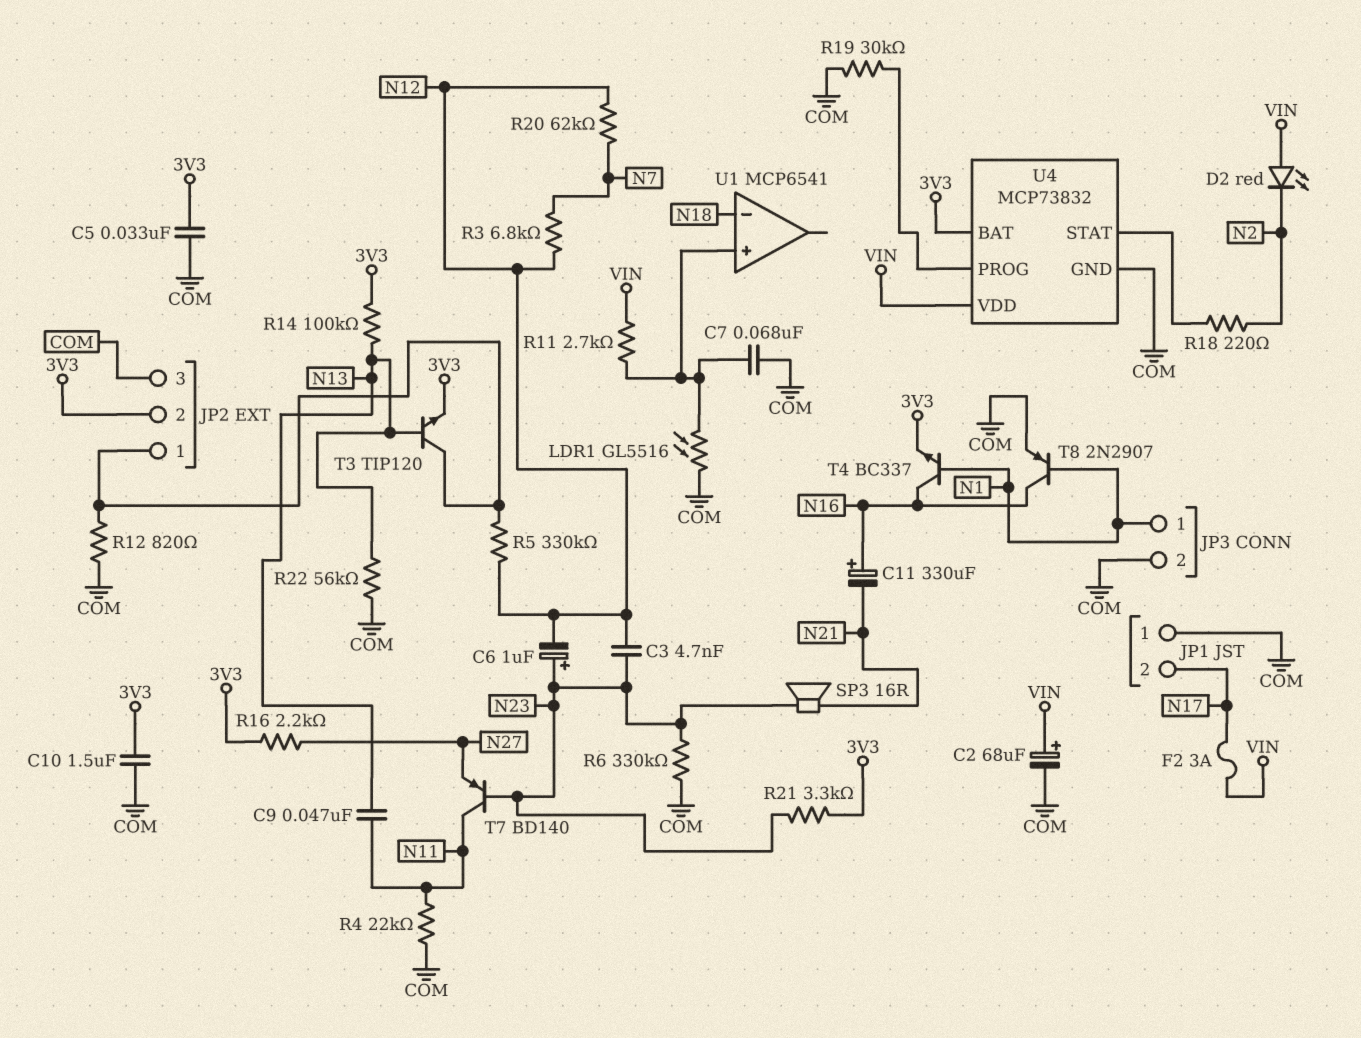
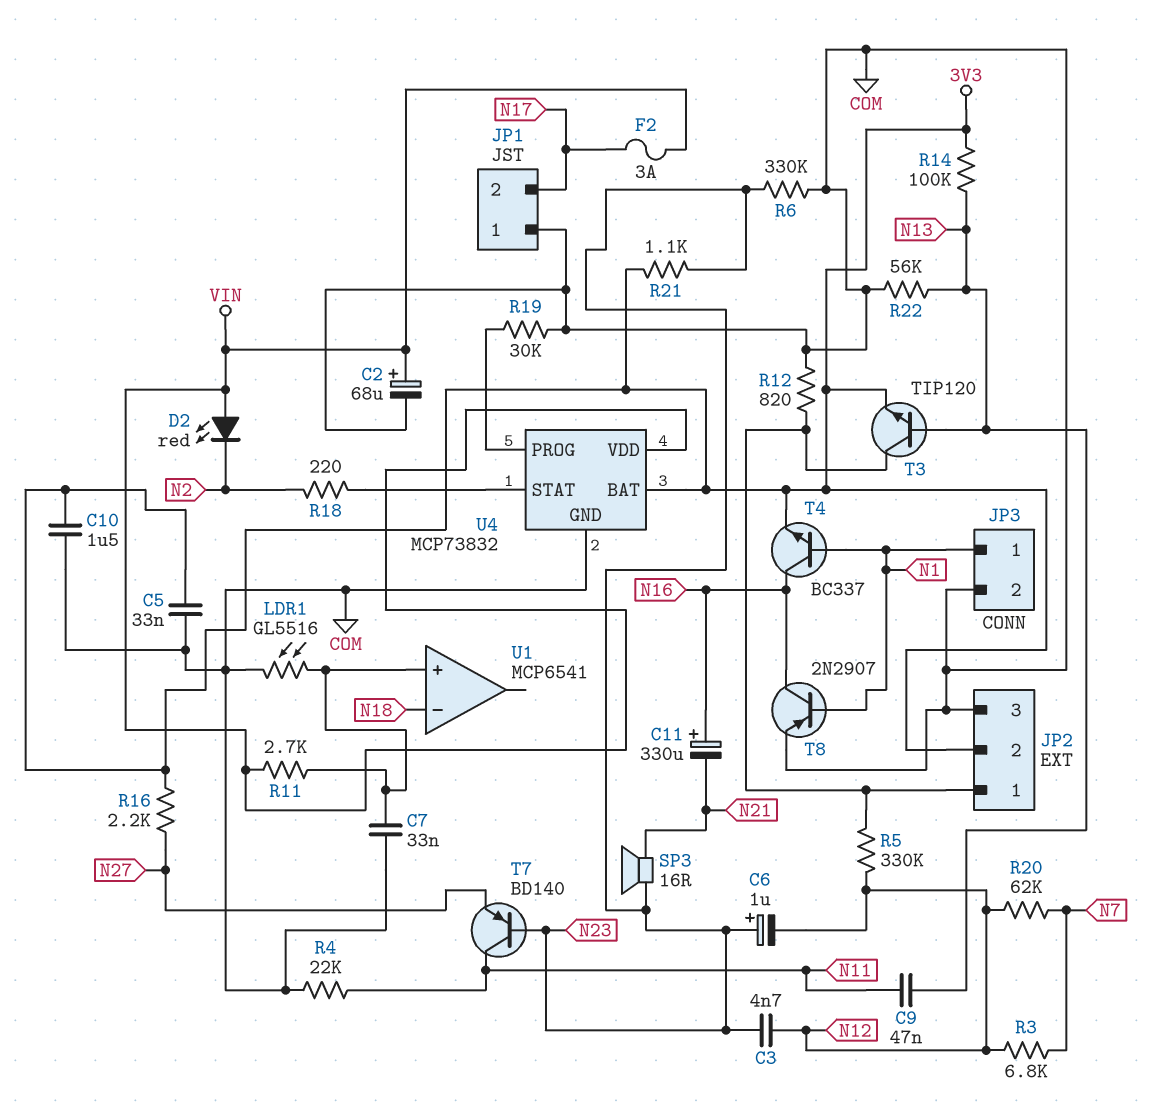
C7: 68nF (COM, U1/in+) -> 33nF (COM, U1/in+)
R21: 3.3k (3V3, N23) -> 1.1k (3V3, N23)

